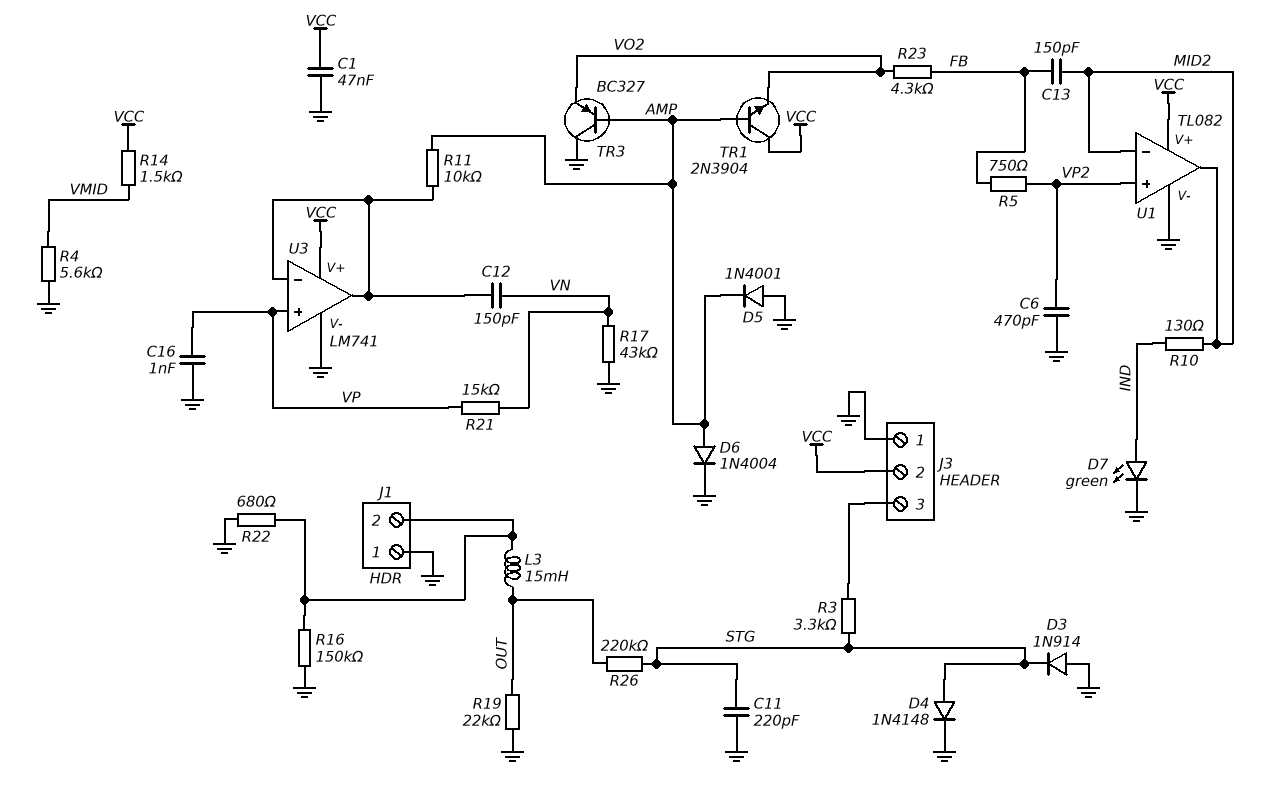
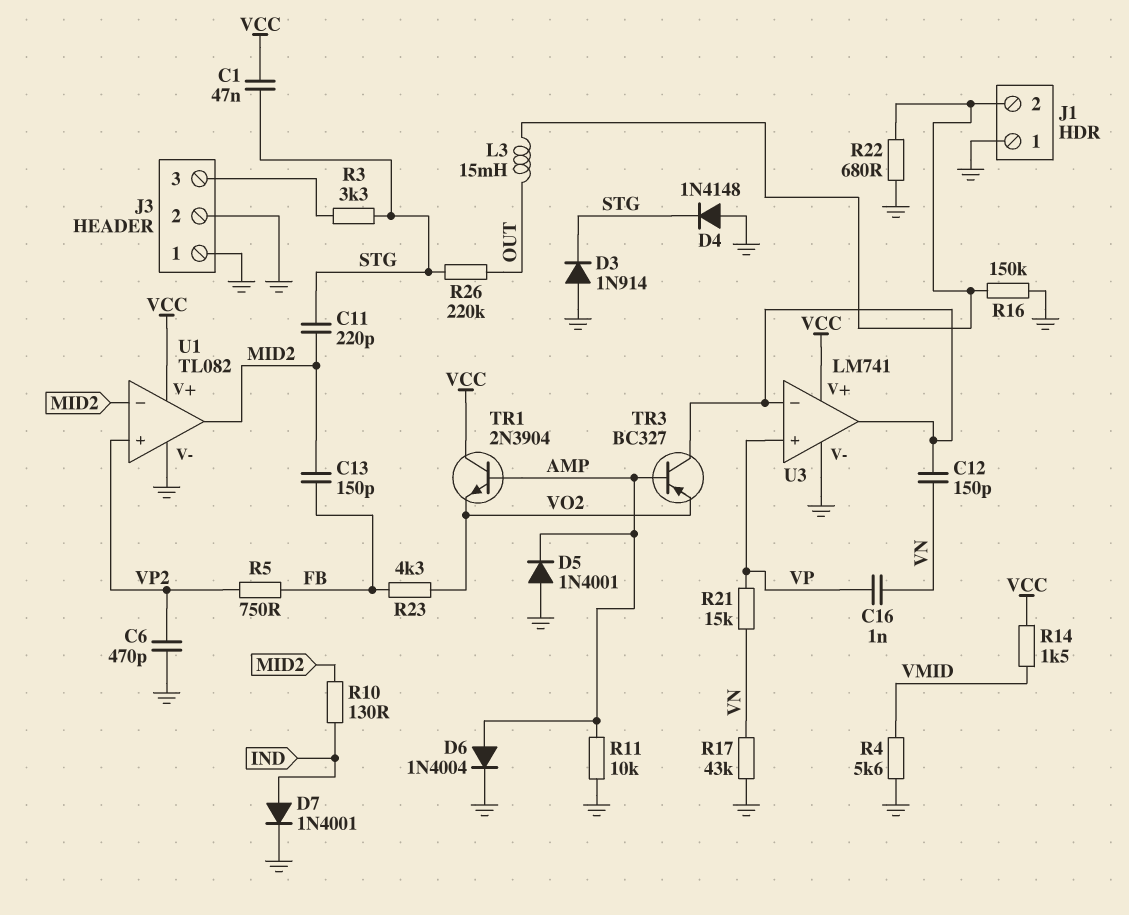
C1: 47nF (GND, VCC) -> 47nF (STG, VCC)
C11: 220pF (GND, STG) -> 220pF (MID2, STG)
C16: 1nF (GND, VP) -> 1nF (VN, VP)
D4: diode 1N4148 (A STG, K GND) -> diode 1N4148 (A GND, K STG)
D7: LED green (A IND, K GND) -> diode 1N4001 (A IND, K GND)
J3 pin 2: VCC -> GND
R11: 10k (AMP, U3/in-) -> 10k (AMP, GND)
R19: 22k (GND, OUT) -> none
TR3: PNP BC327 (B AMP, C GND, E VO2) -> PNP BC327 (B AMP, C U3/in-, E VO2)

